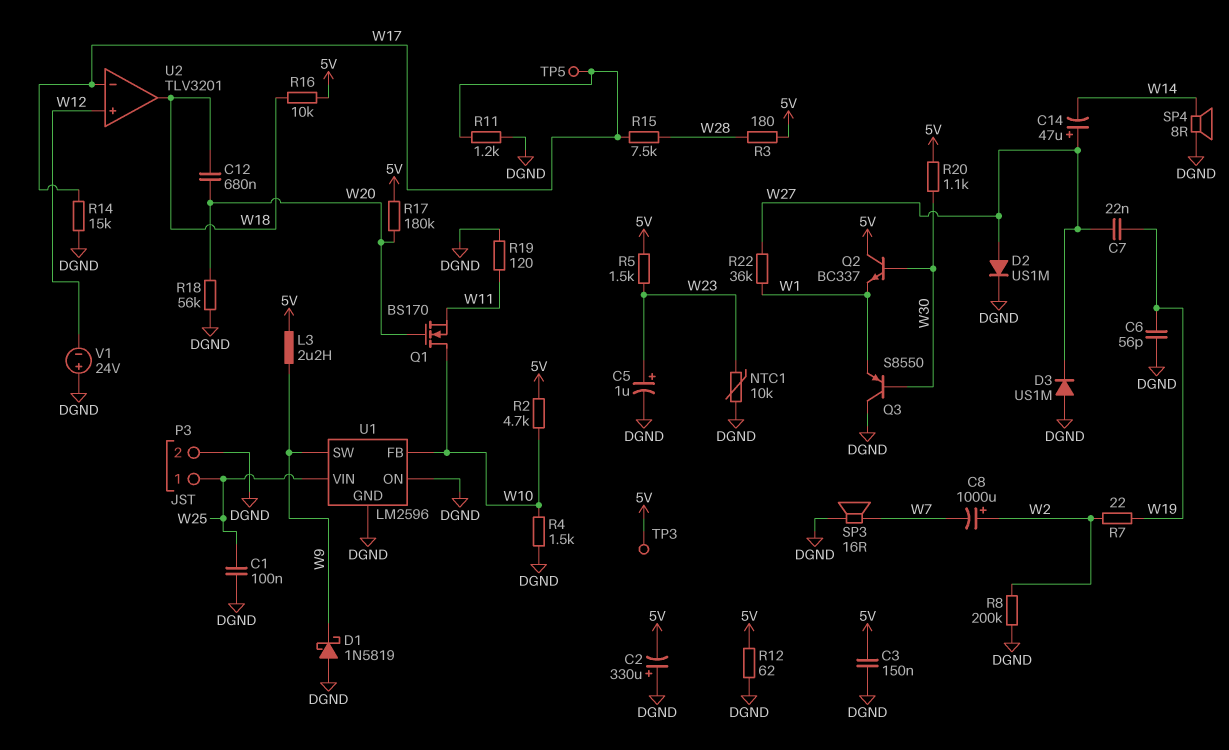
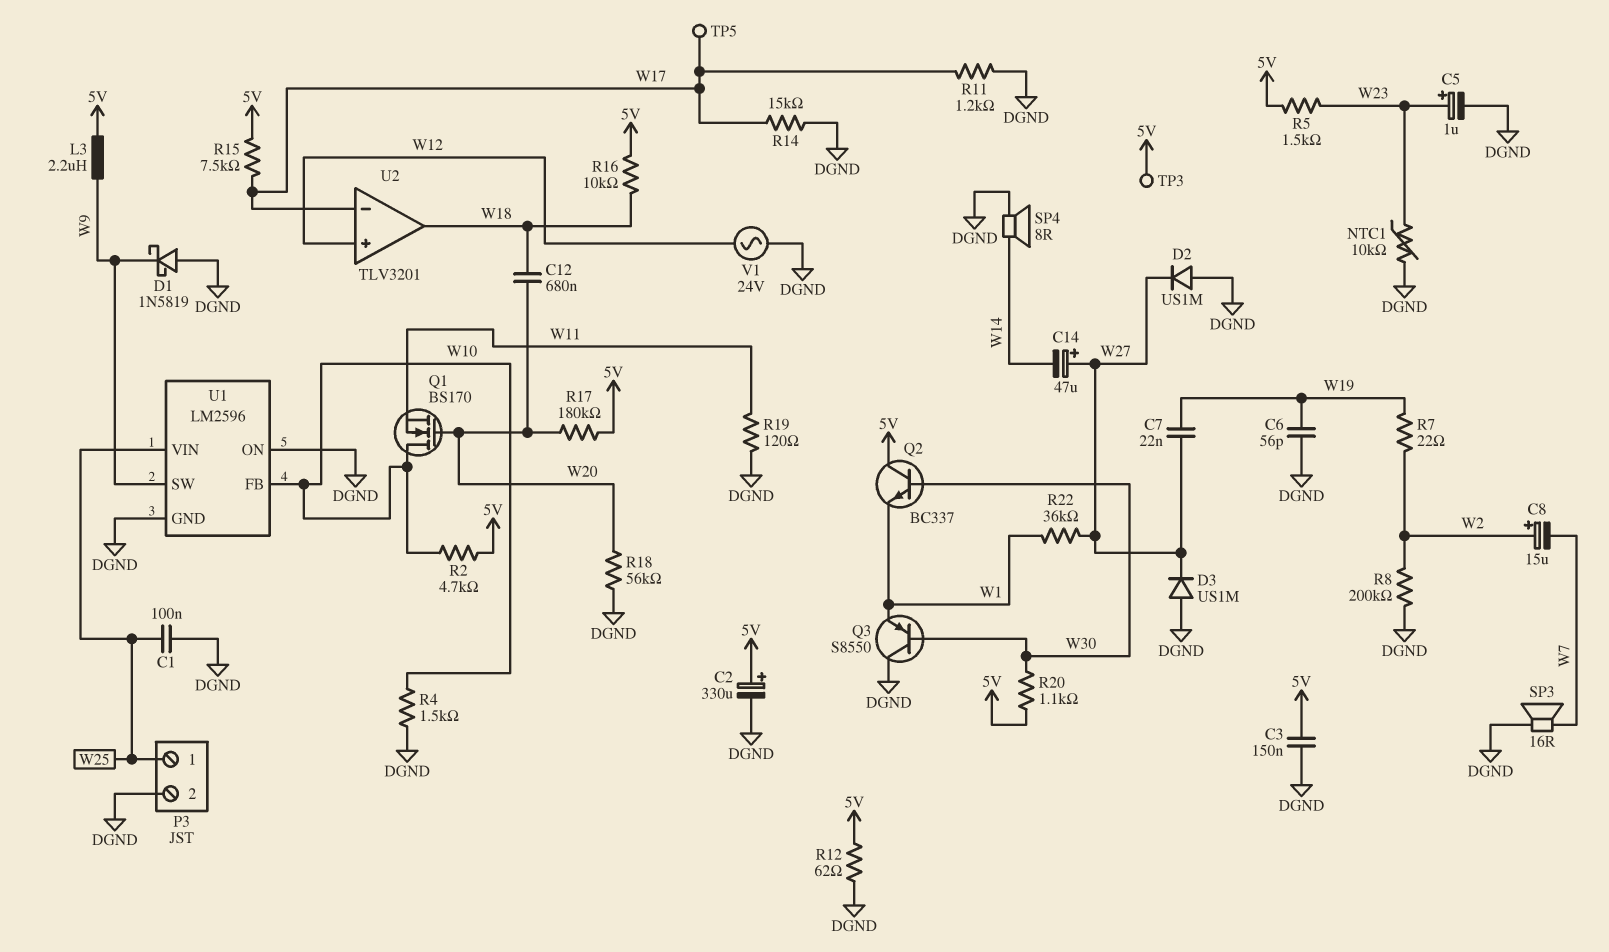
C2: 330uF (plus DGND, minus 5V) -> 330uF (plus 5V, minus DGND)
C8: 1000uF (plus W2, minus W7) -> 15uF (plus W2, minus W7)
D2: diode US1M (A W27, K DGND) -> diode US1M (A DGND, K W27)
R3: 180 (5V, W28) -> none
R15: 7.5k (W17, W28) -> 7.5k (5V, W17)
V1: 24V (plus DGND, minus W12) -> AC 24V (DGND, W12)

